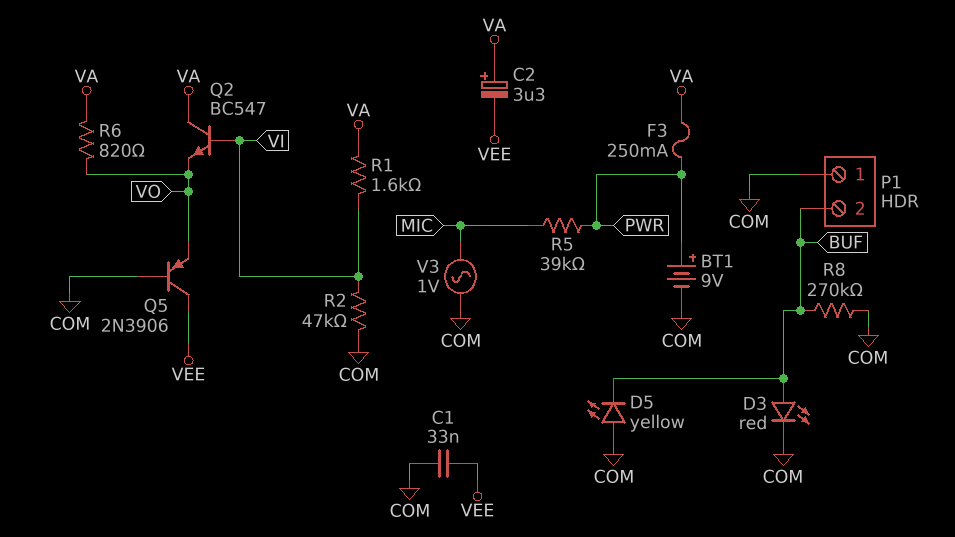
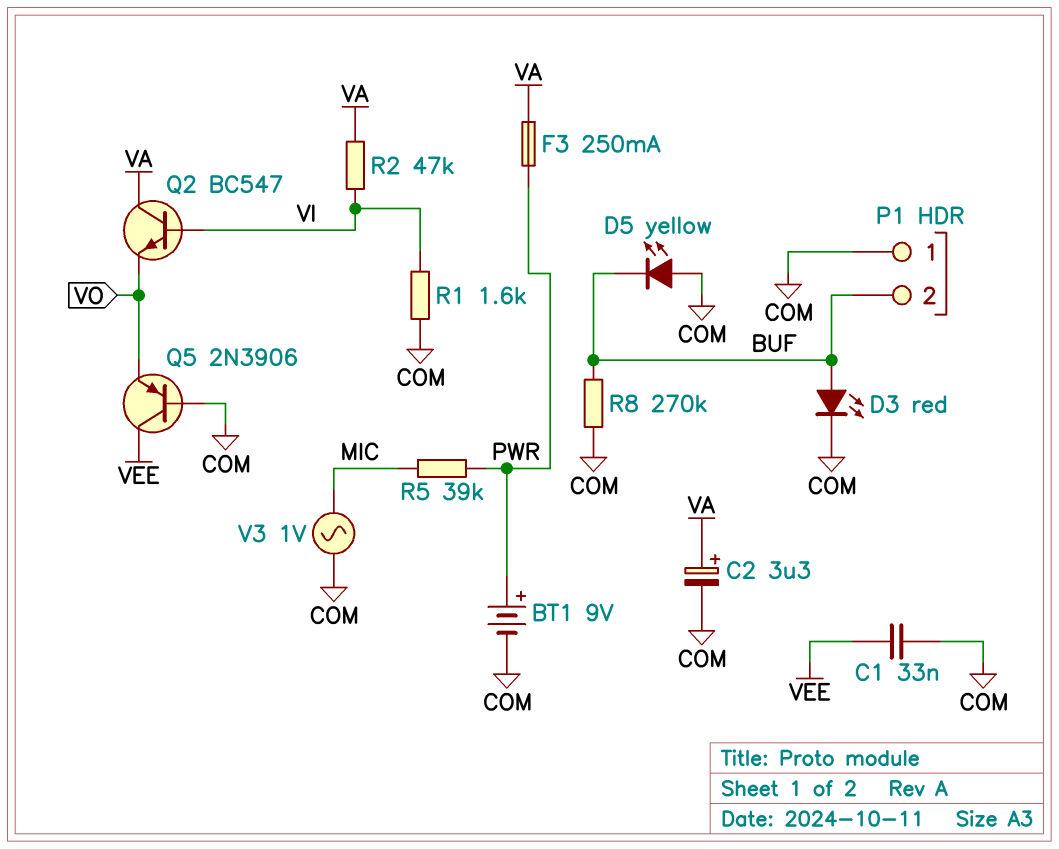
C2: 3.3uF (plus VA, minus VEE) -> 3.3uF (plus VA, minus COM)
R1: 1.6k (VA, VI) -> 1.6k (COM, VI)
R2: 47k (COM, VI) -> 47k (VA, VI)
R6: 820 (VA, VO) -> none

